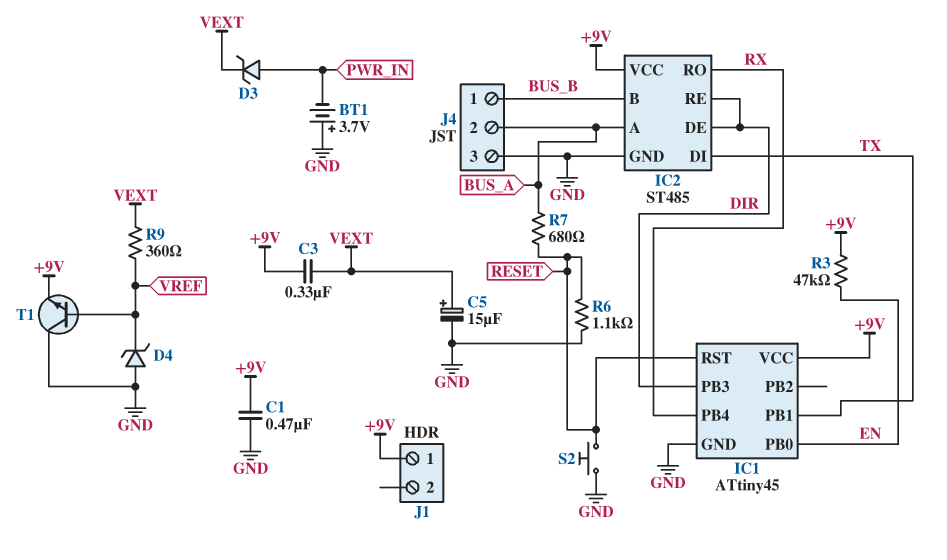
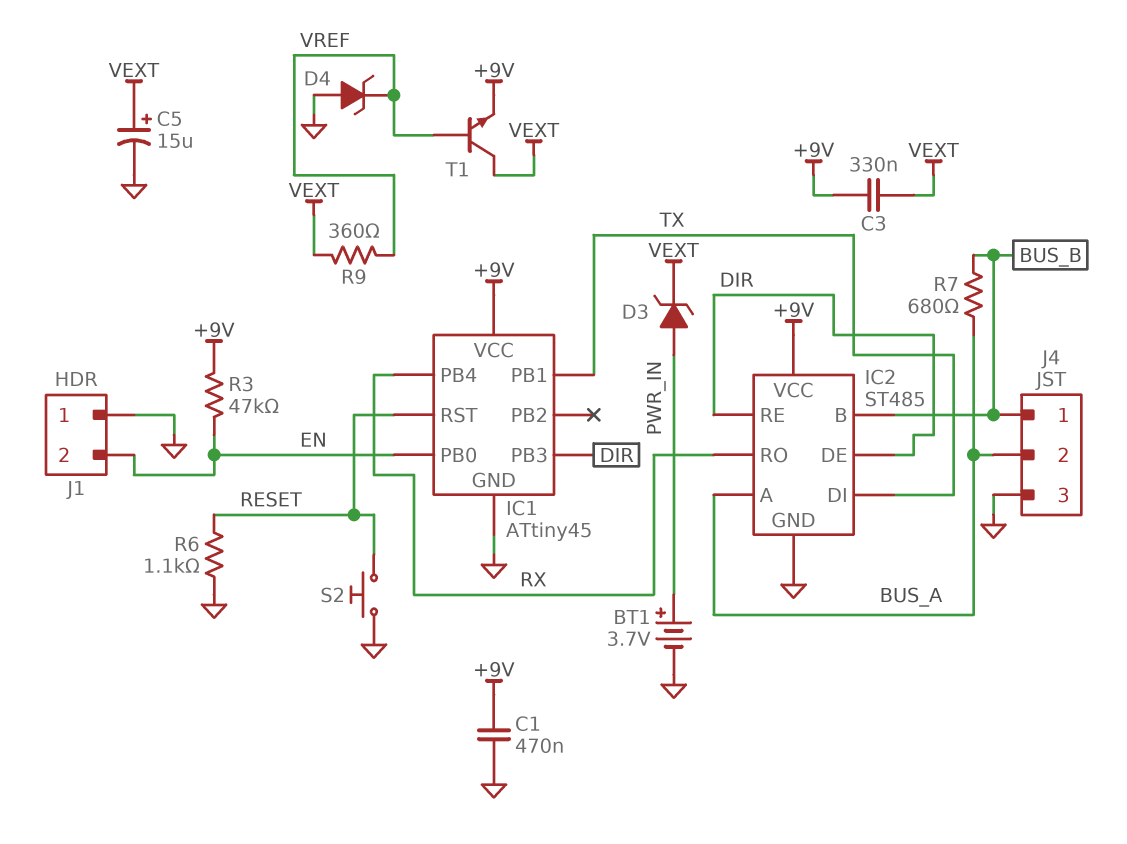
BT1: 3.7V (plus GND, minus PWR_IN) -> 3.7V (plus PWR_IN, minus GND)
J1 pin 1: +9V -> GND
J1 pin 2: none -> EN
R7: 680 (BUS_A, RESET) -> 680 (BUS_A, BUS_B)
T1: NPN (B VREF, C GND, E +9V) -> NPN (B VREF, C VEXT, E +9V)

